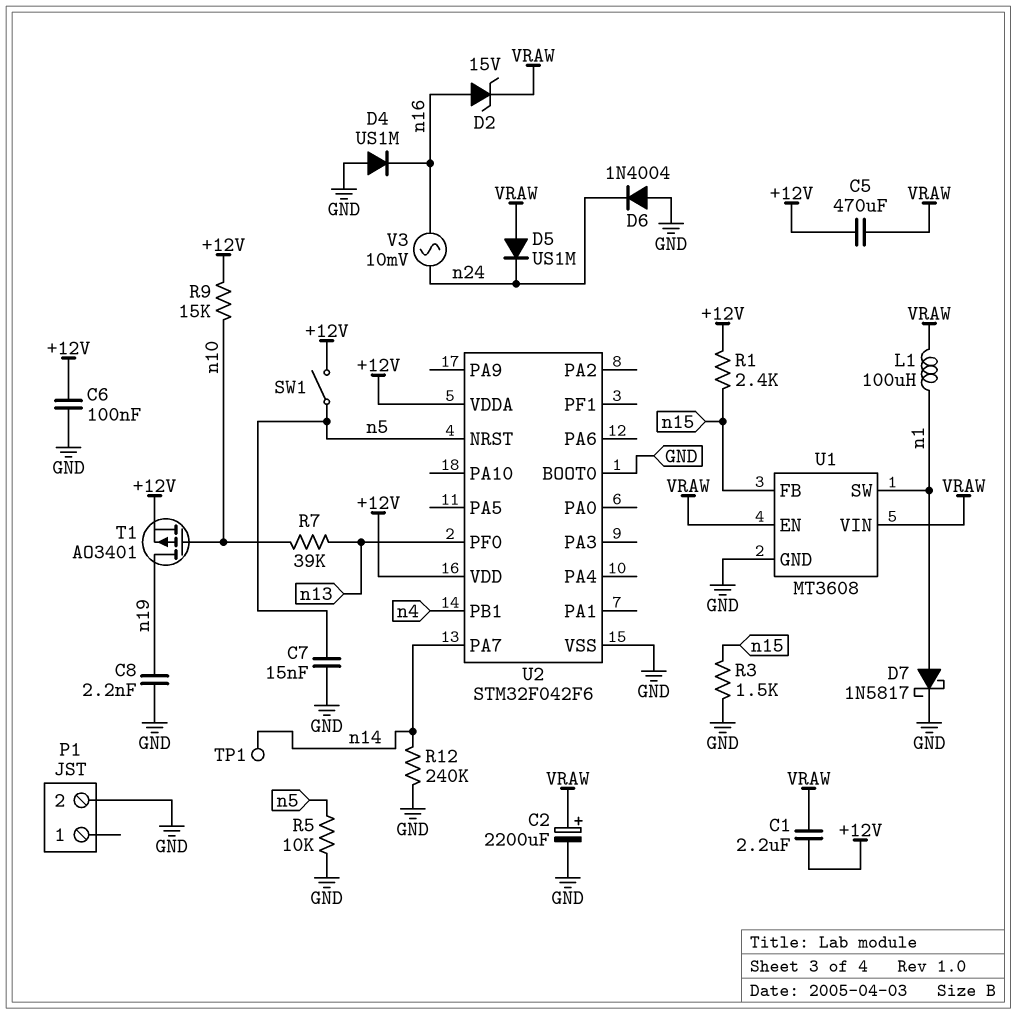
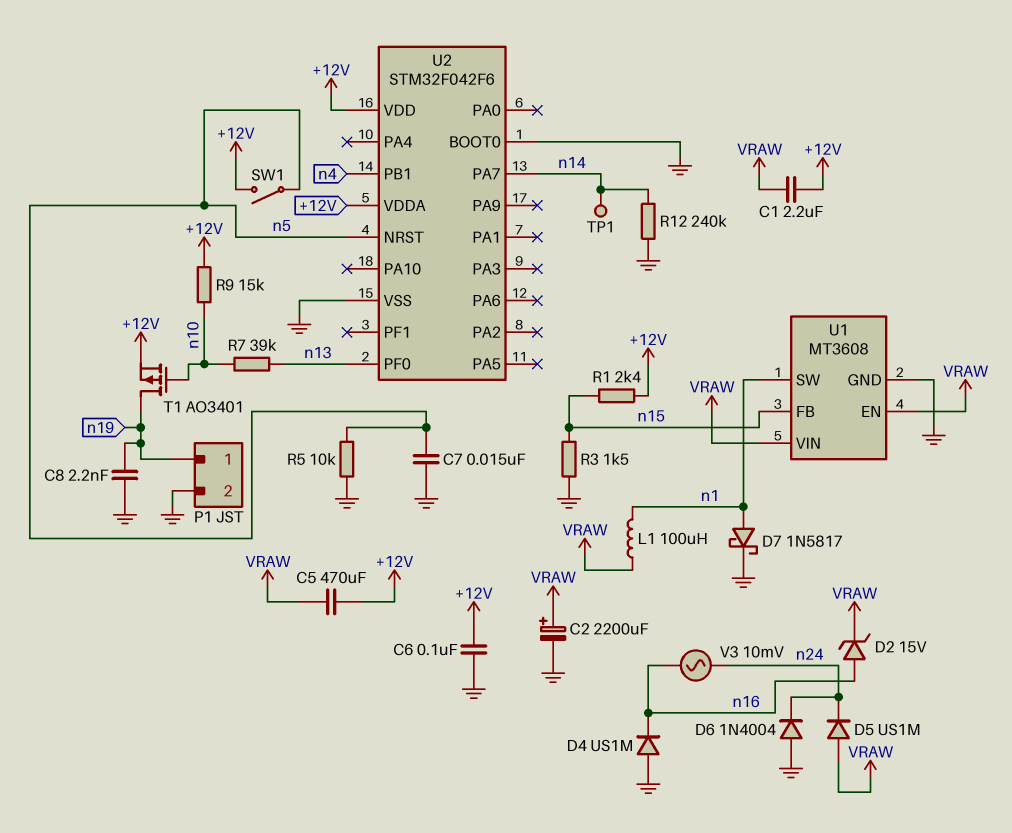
P1 pin 1: none -> n19

